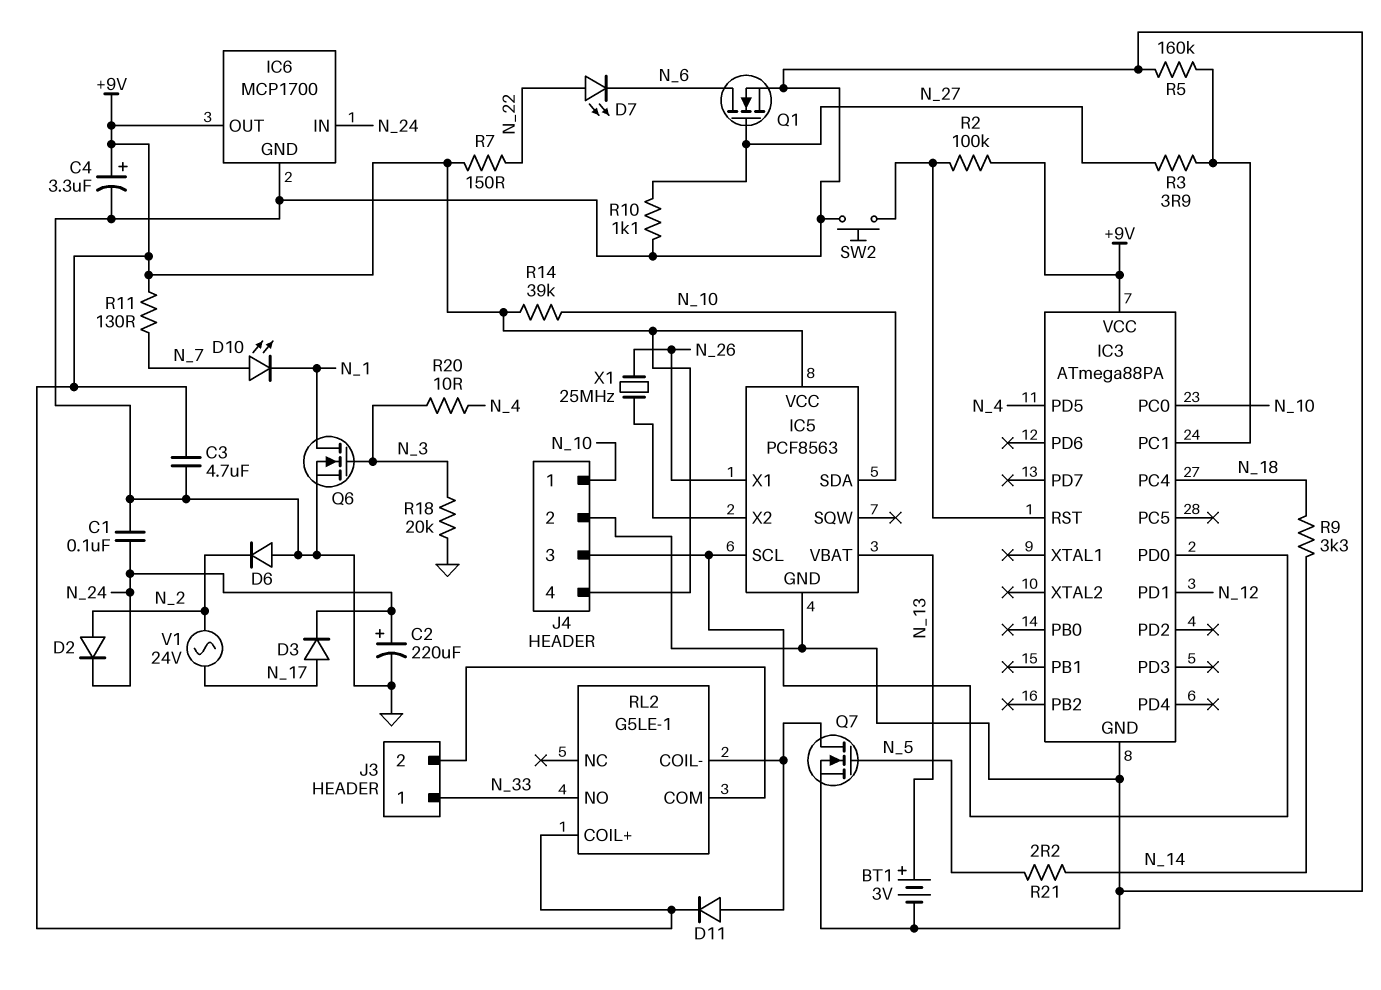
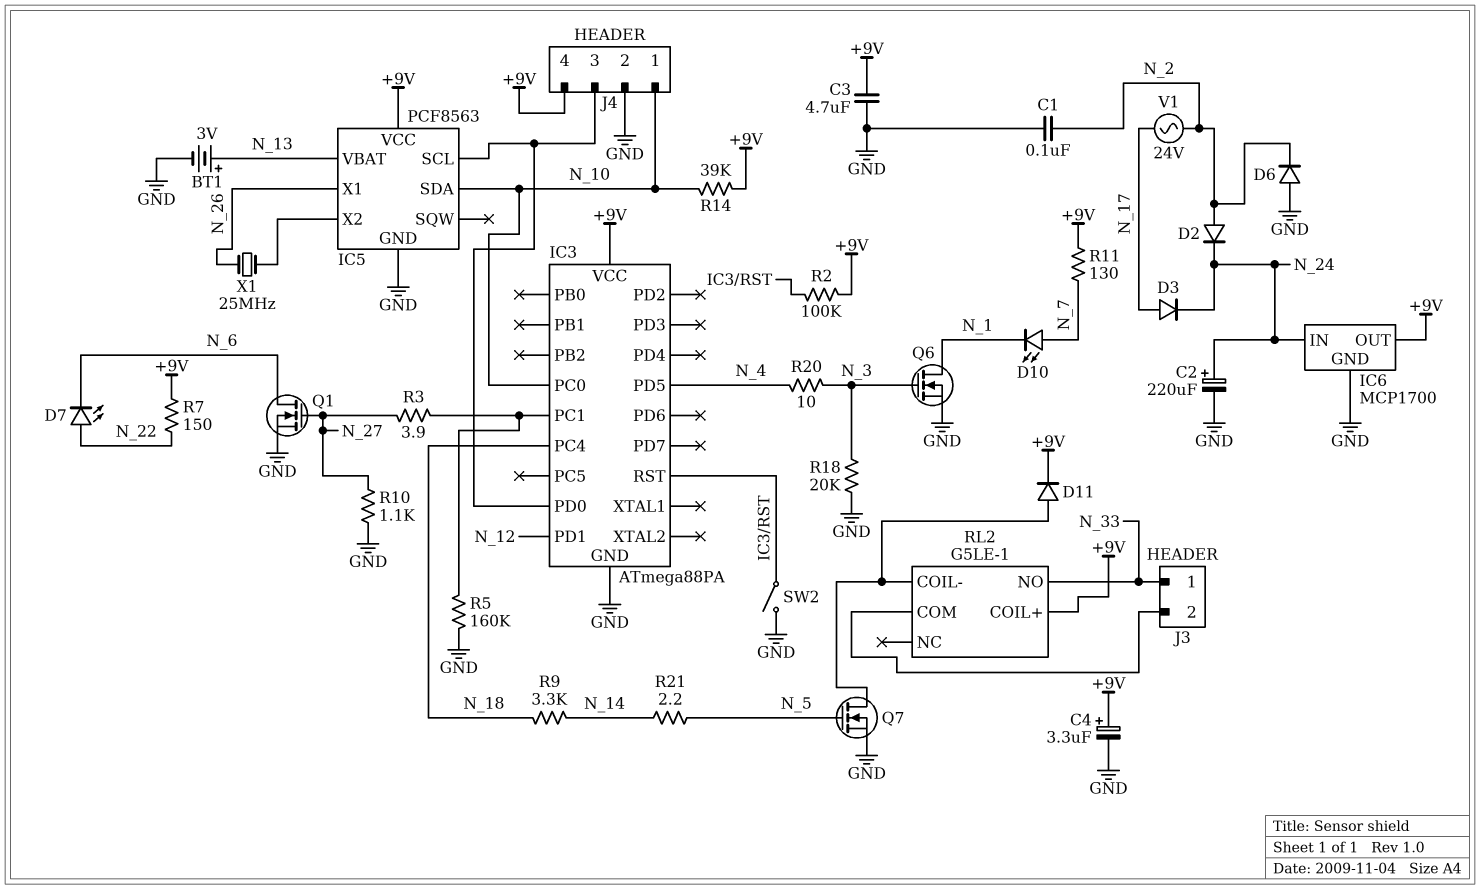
C1: 100nF (GND, N_24) -> 100nF (GND, N_2)
SW2: button (GND, IC3/RST) -> switch (GND, IC3/RST)

